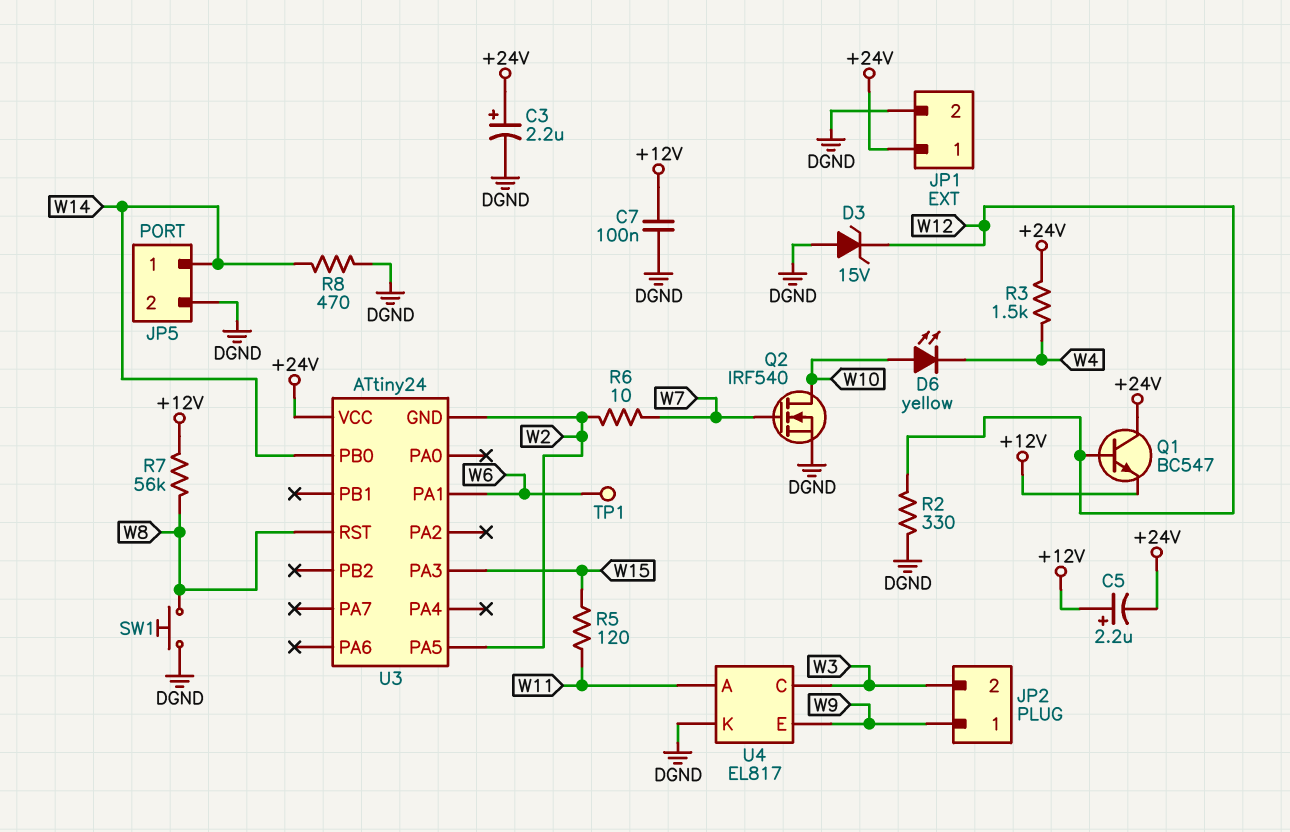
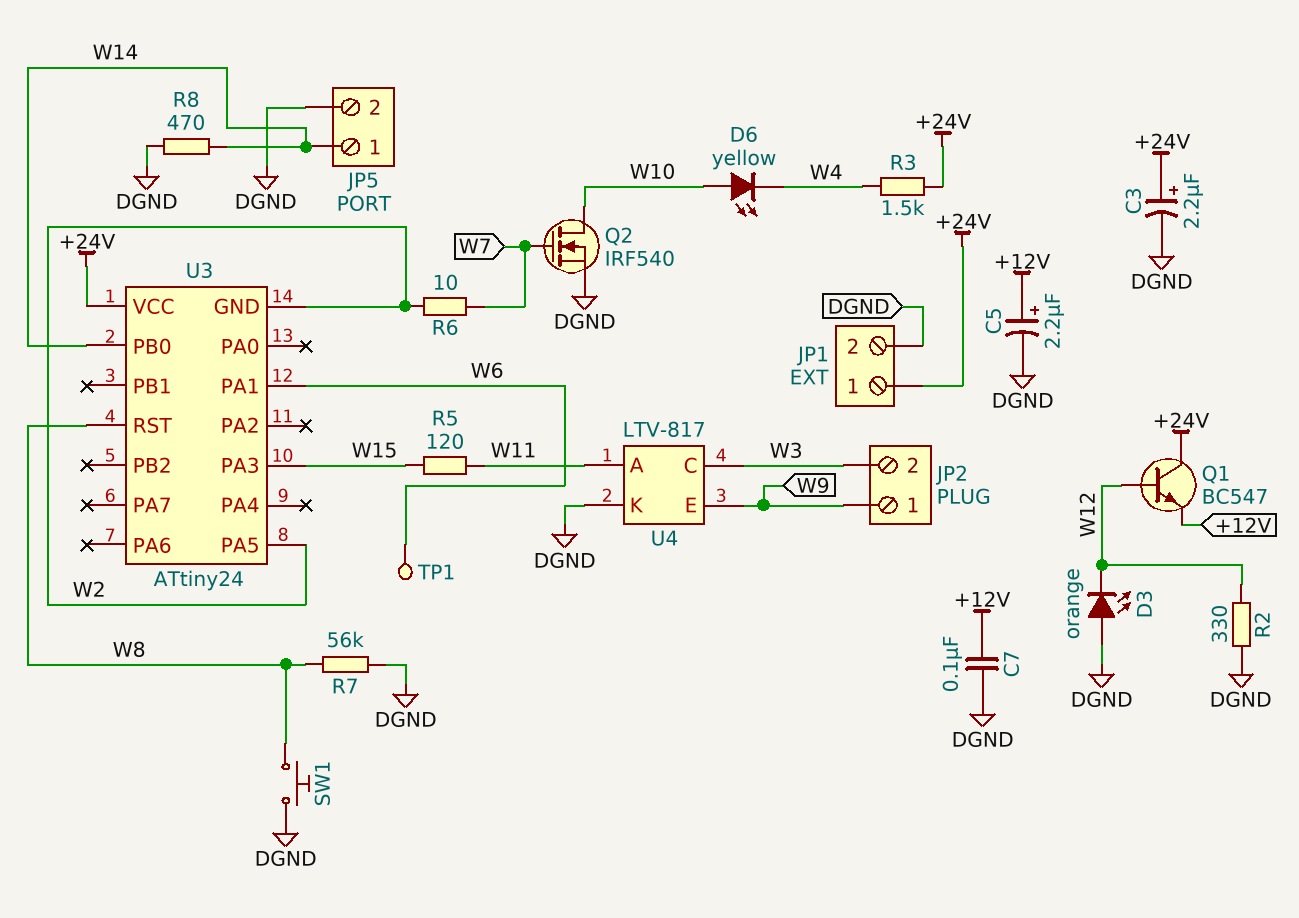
C5: 2.2uF (plus +12V, minus +24V) -> 2.2uF (plus +12V, minus DGND)
D3: zener 15V (A DGND, K W12) -> LED orange (A DGND, K W12)
R7: 56k (+12V, W8) -> 56k (DGND, W8)
U4: EL817 -> LTV-817

